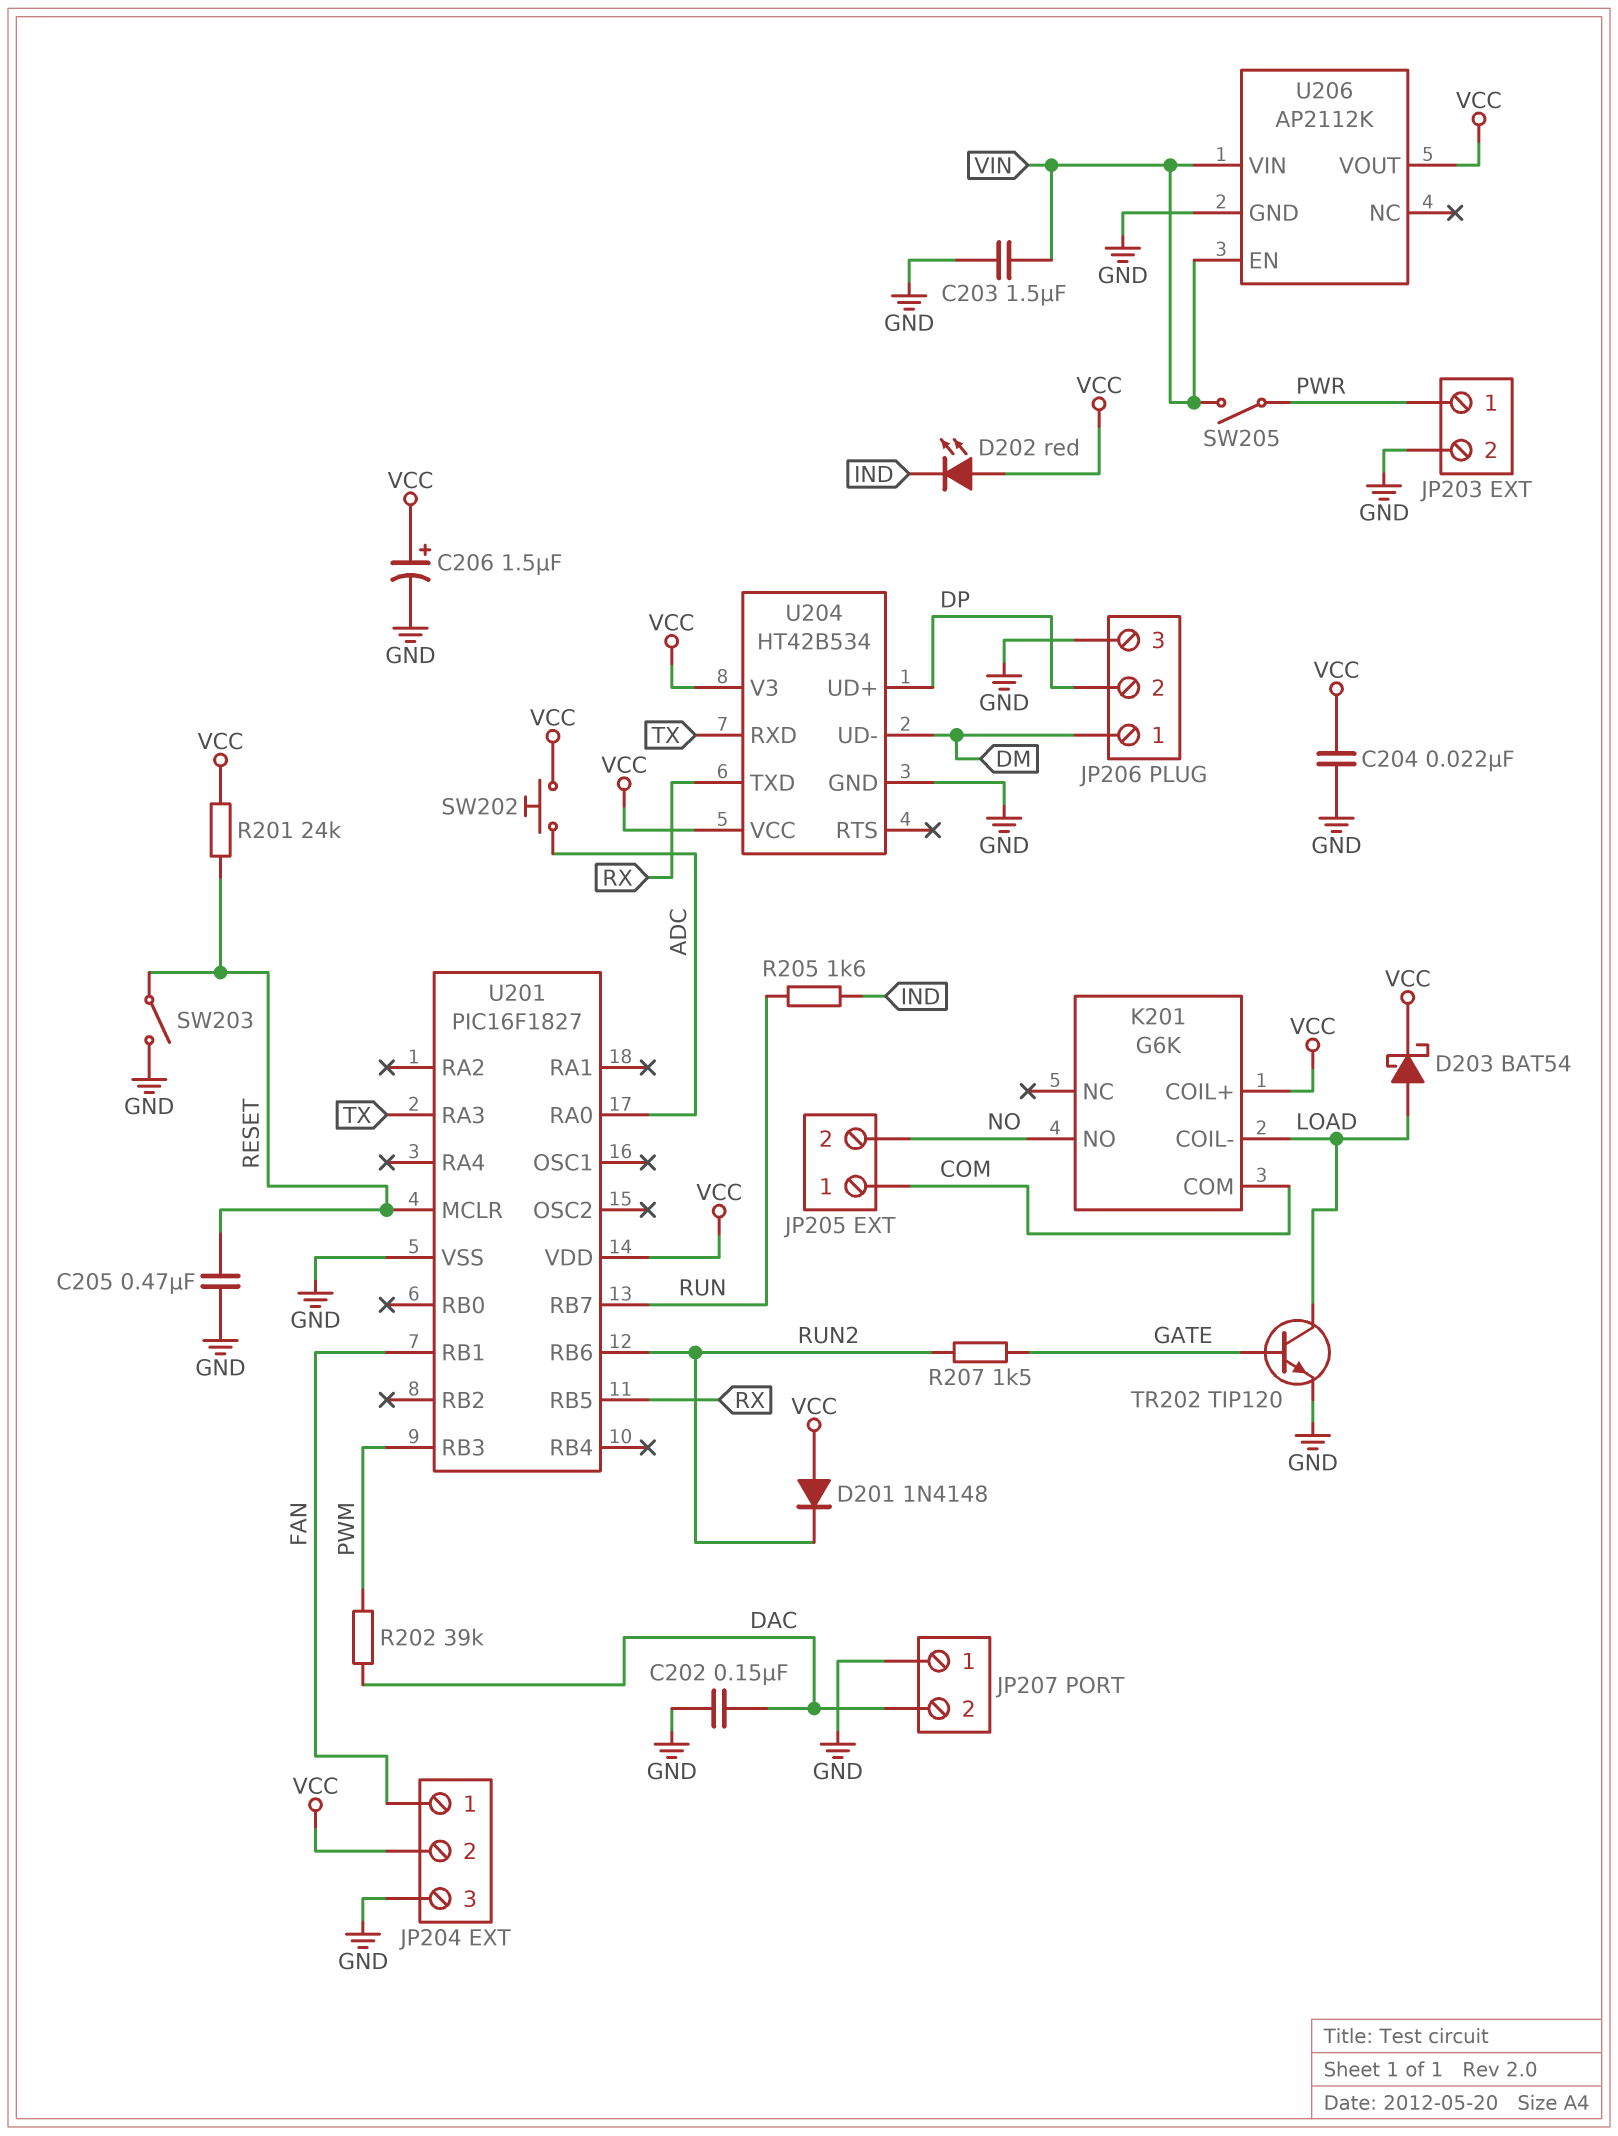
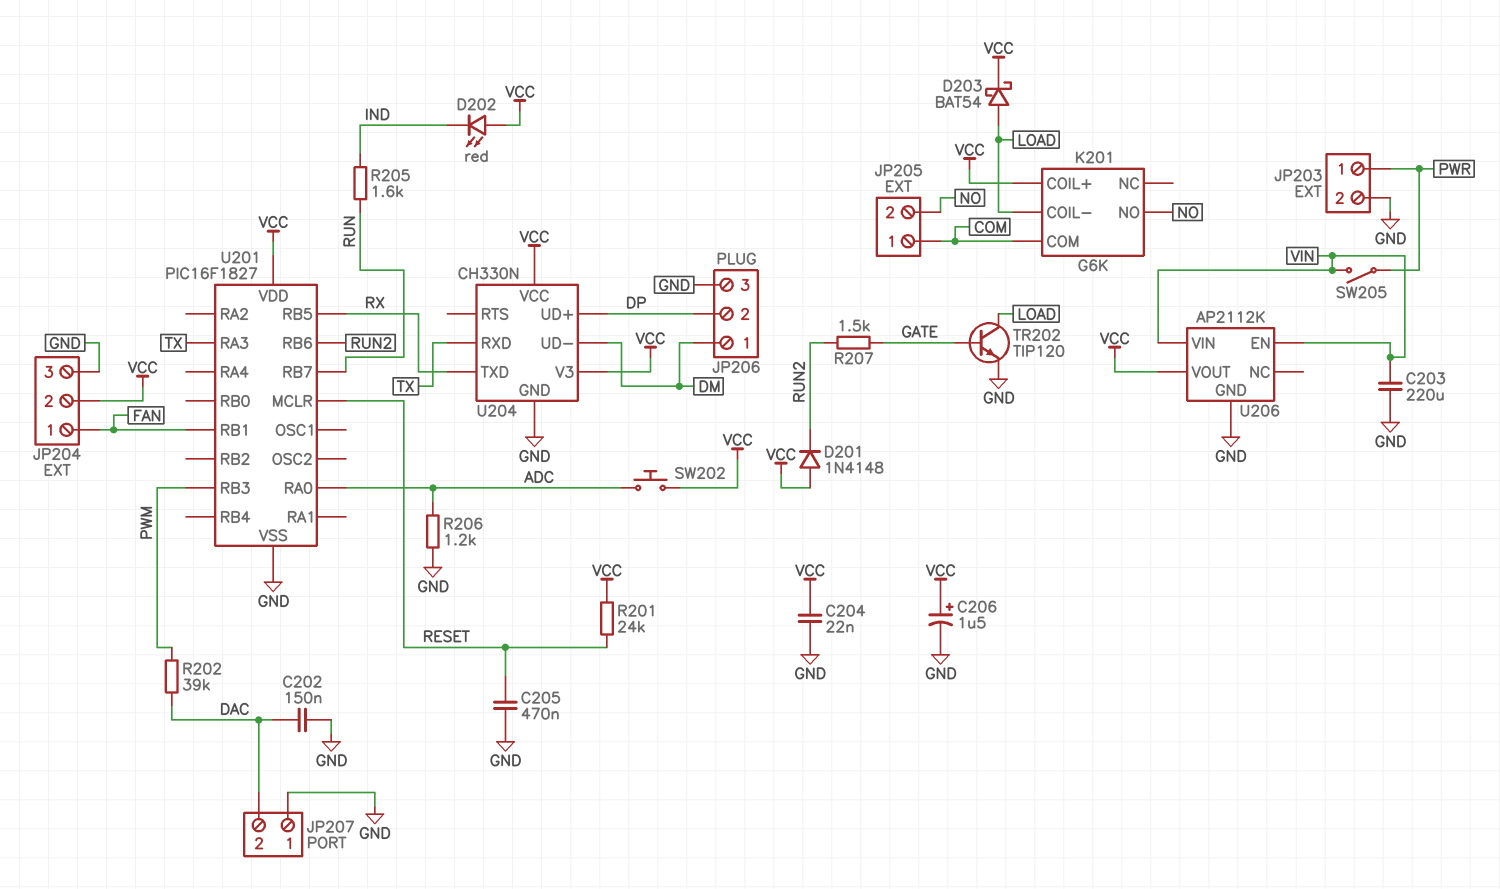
C203: 1.5uF (GND, VIN) -> 220uF (GND, VIN)
R206: none -> 1.2k (ADC, GND)
SW203: switch (GND, RESET) -> none
U204: HT42B534 -> CH330N

